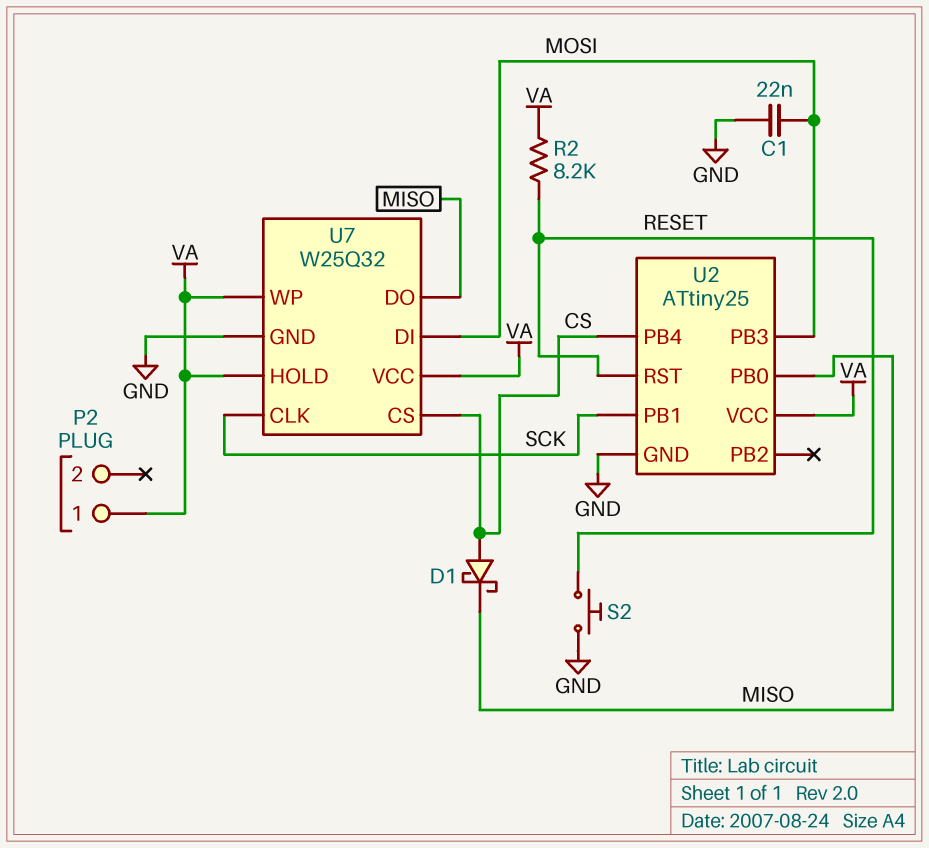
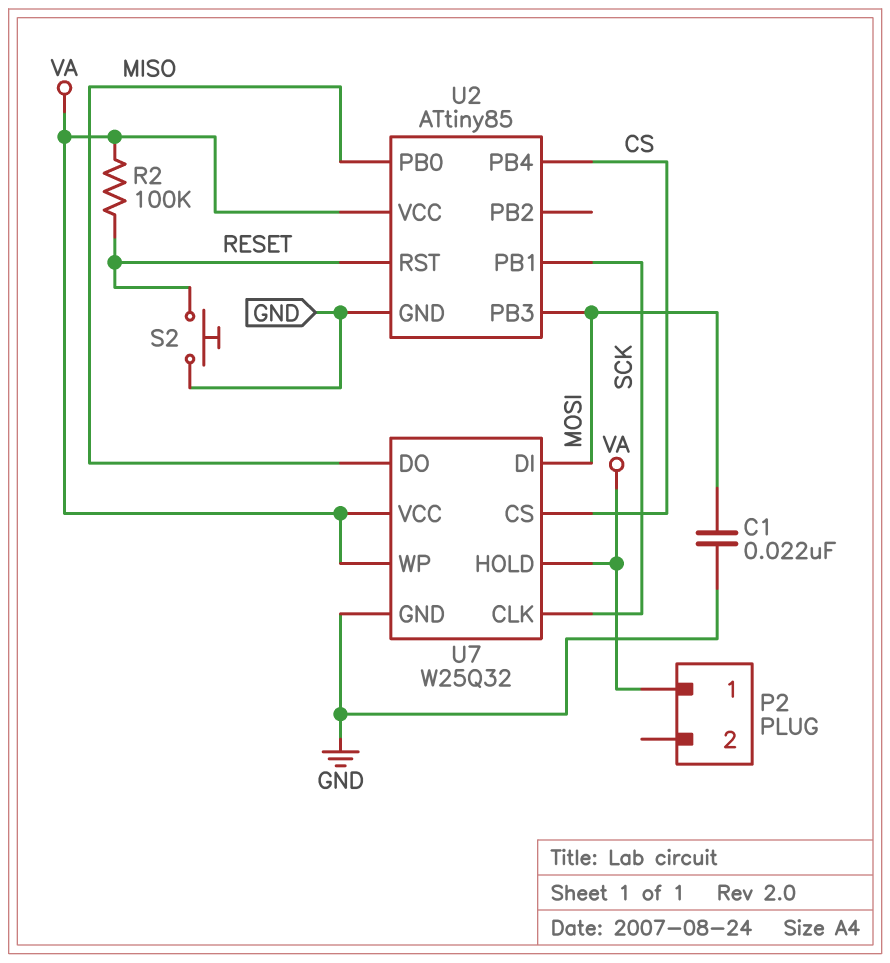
D1: schottky (A CS, K MISO) -> none
R2: 8.2k (RESET, VA) -> 100k (RESET, VA)
U2: ATtiny25 -> ATtiny85

